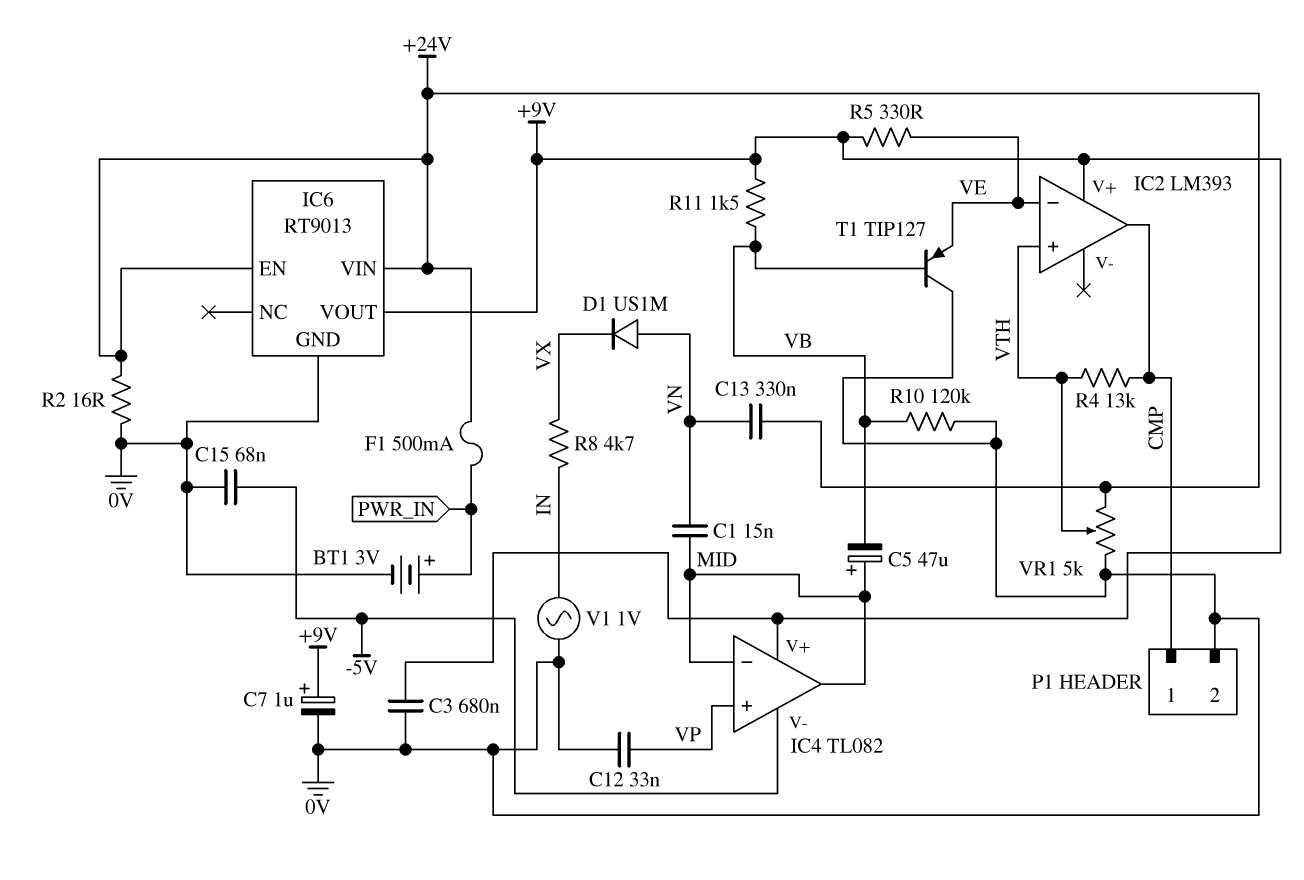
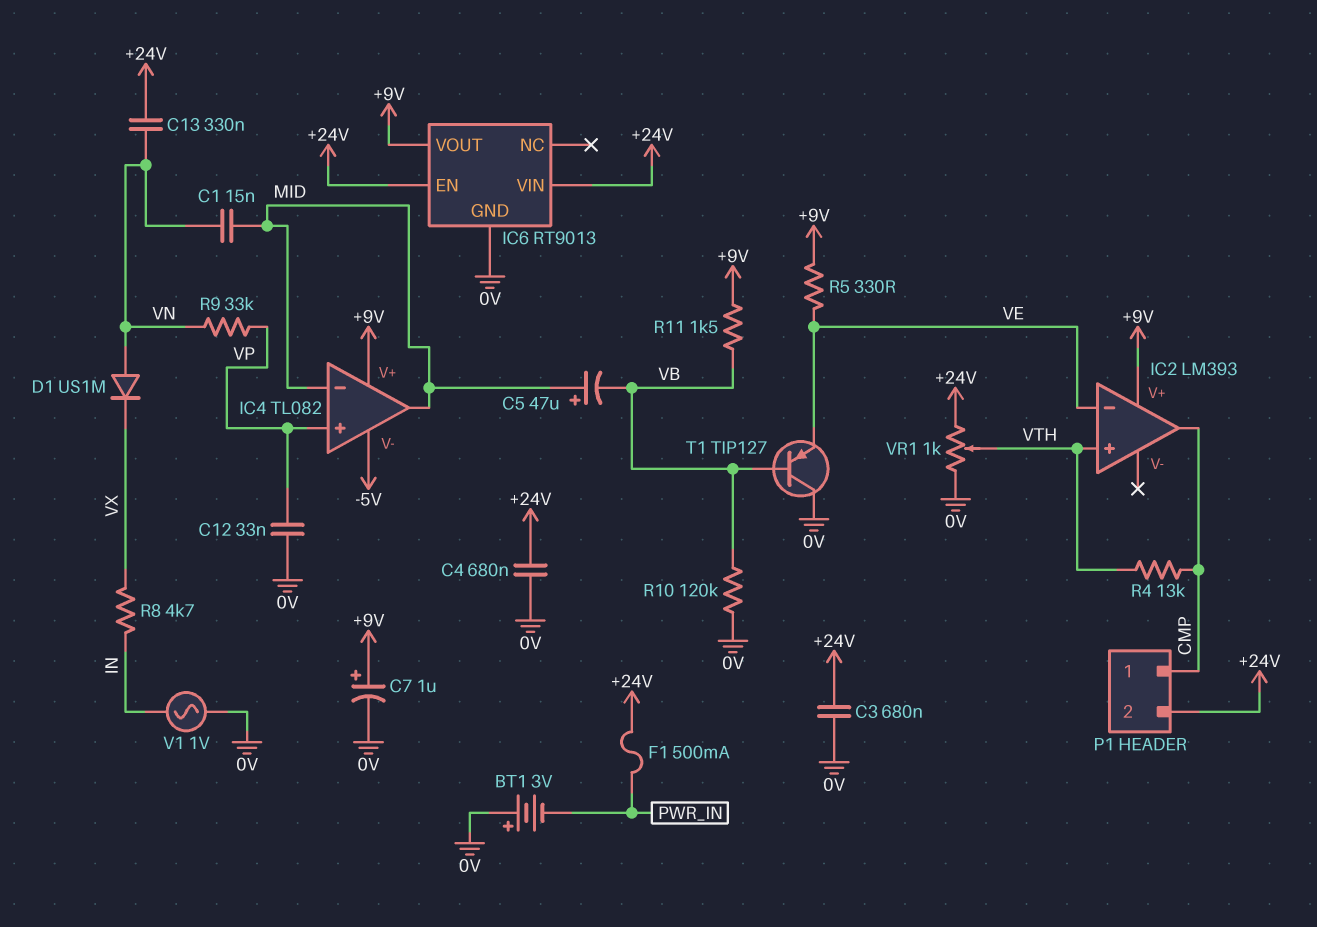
BT1: 3V (plus PWR_IN, minus 0V) -> 3V (plus 0V, minus PWR_IN)
C3: 680nF (+9V, 0V) -> 680nF (+24V, 0V)
C4: none -> 680nF (+24V, 0V)
C15: 68nF (-5V, 0V) -> none
P1 pin 2: 0V -> +24V
R2: 16 (+24V, 0V) -> none
R9: none -> 33k (VN, VP)
VR1: 5k (+24V, 0V, wiper VTH) -> 1k (+24V, 0V, wiper VTH)

